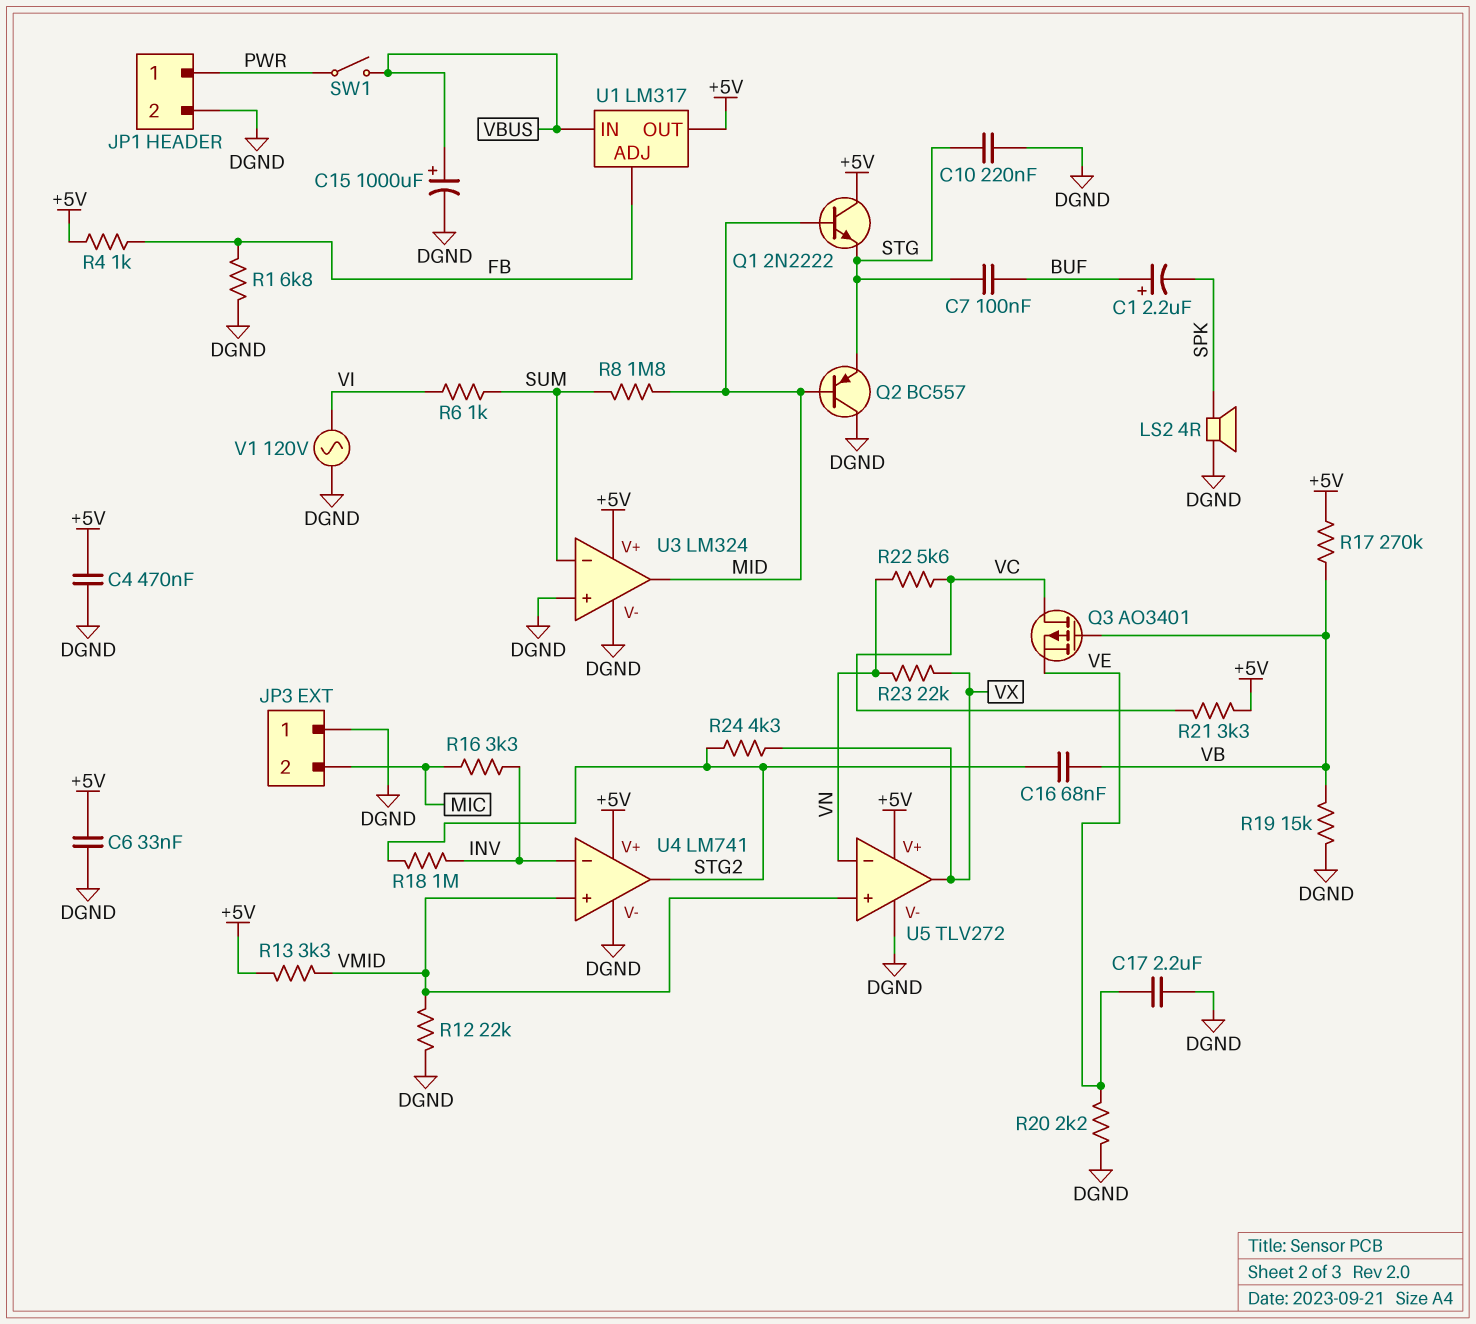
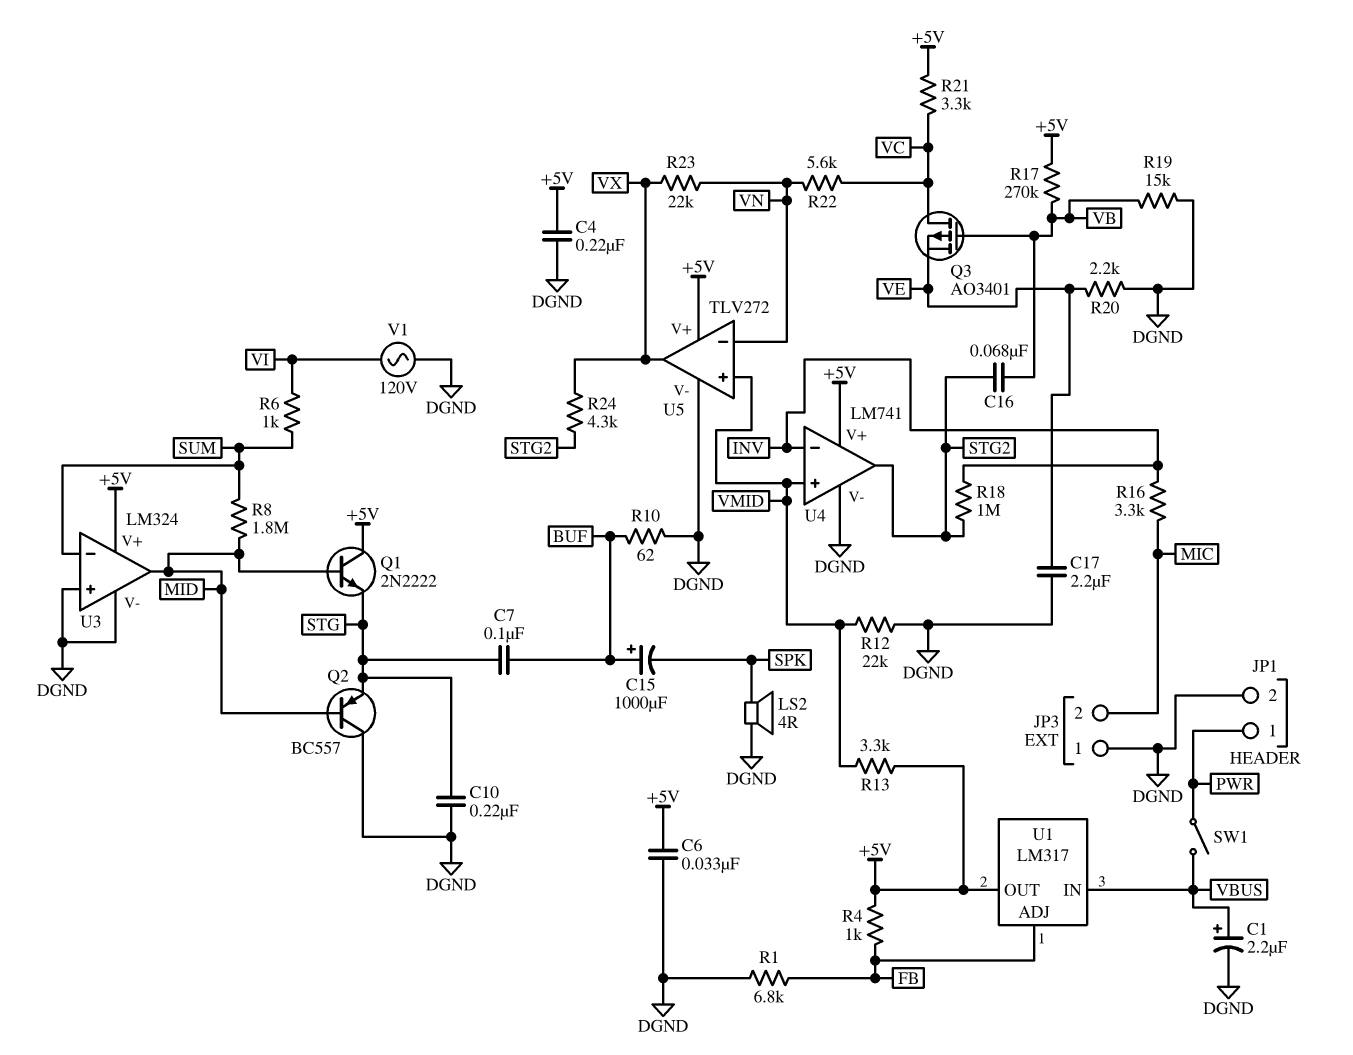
C1: 2.2uF (plus BUF, minus SPK) -> 2.2uF (plus VBUS, minus DGND)
C4: 470nF (+5V, DGND) -> 220nF (+5V, DGND)
C15: 1000uF (plus VBUS, minus DGND) -> 1000uF (plus BUF, minus SPK)
R10: none -> 62 (BUF, DGND)

